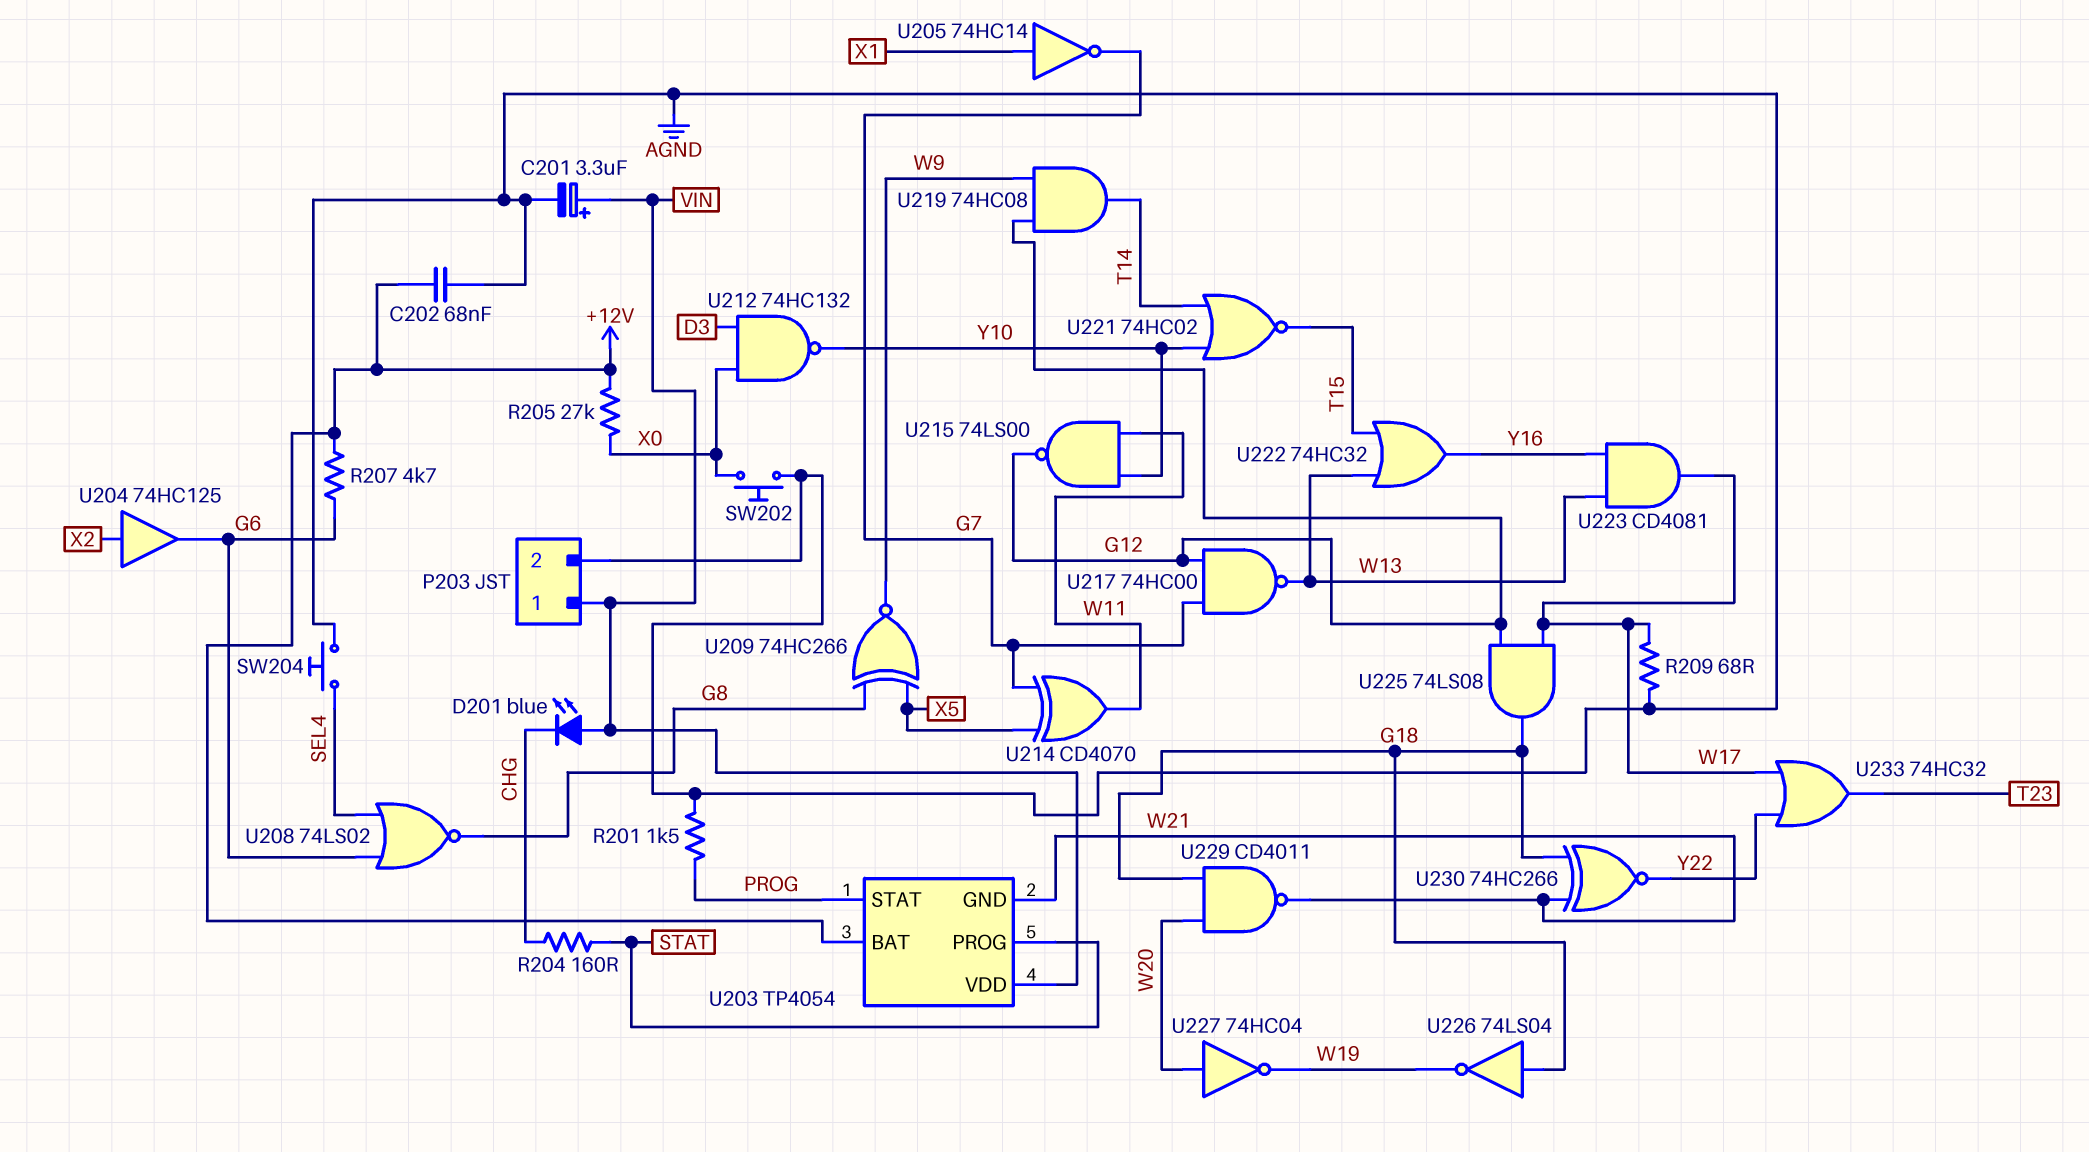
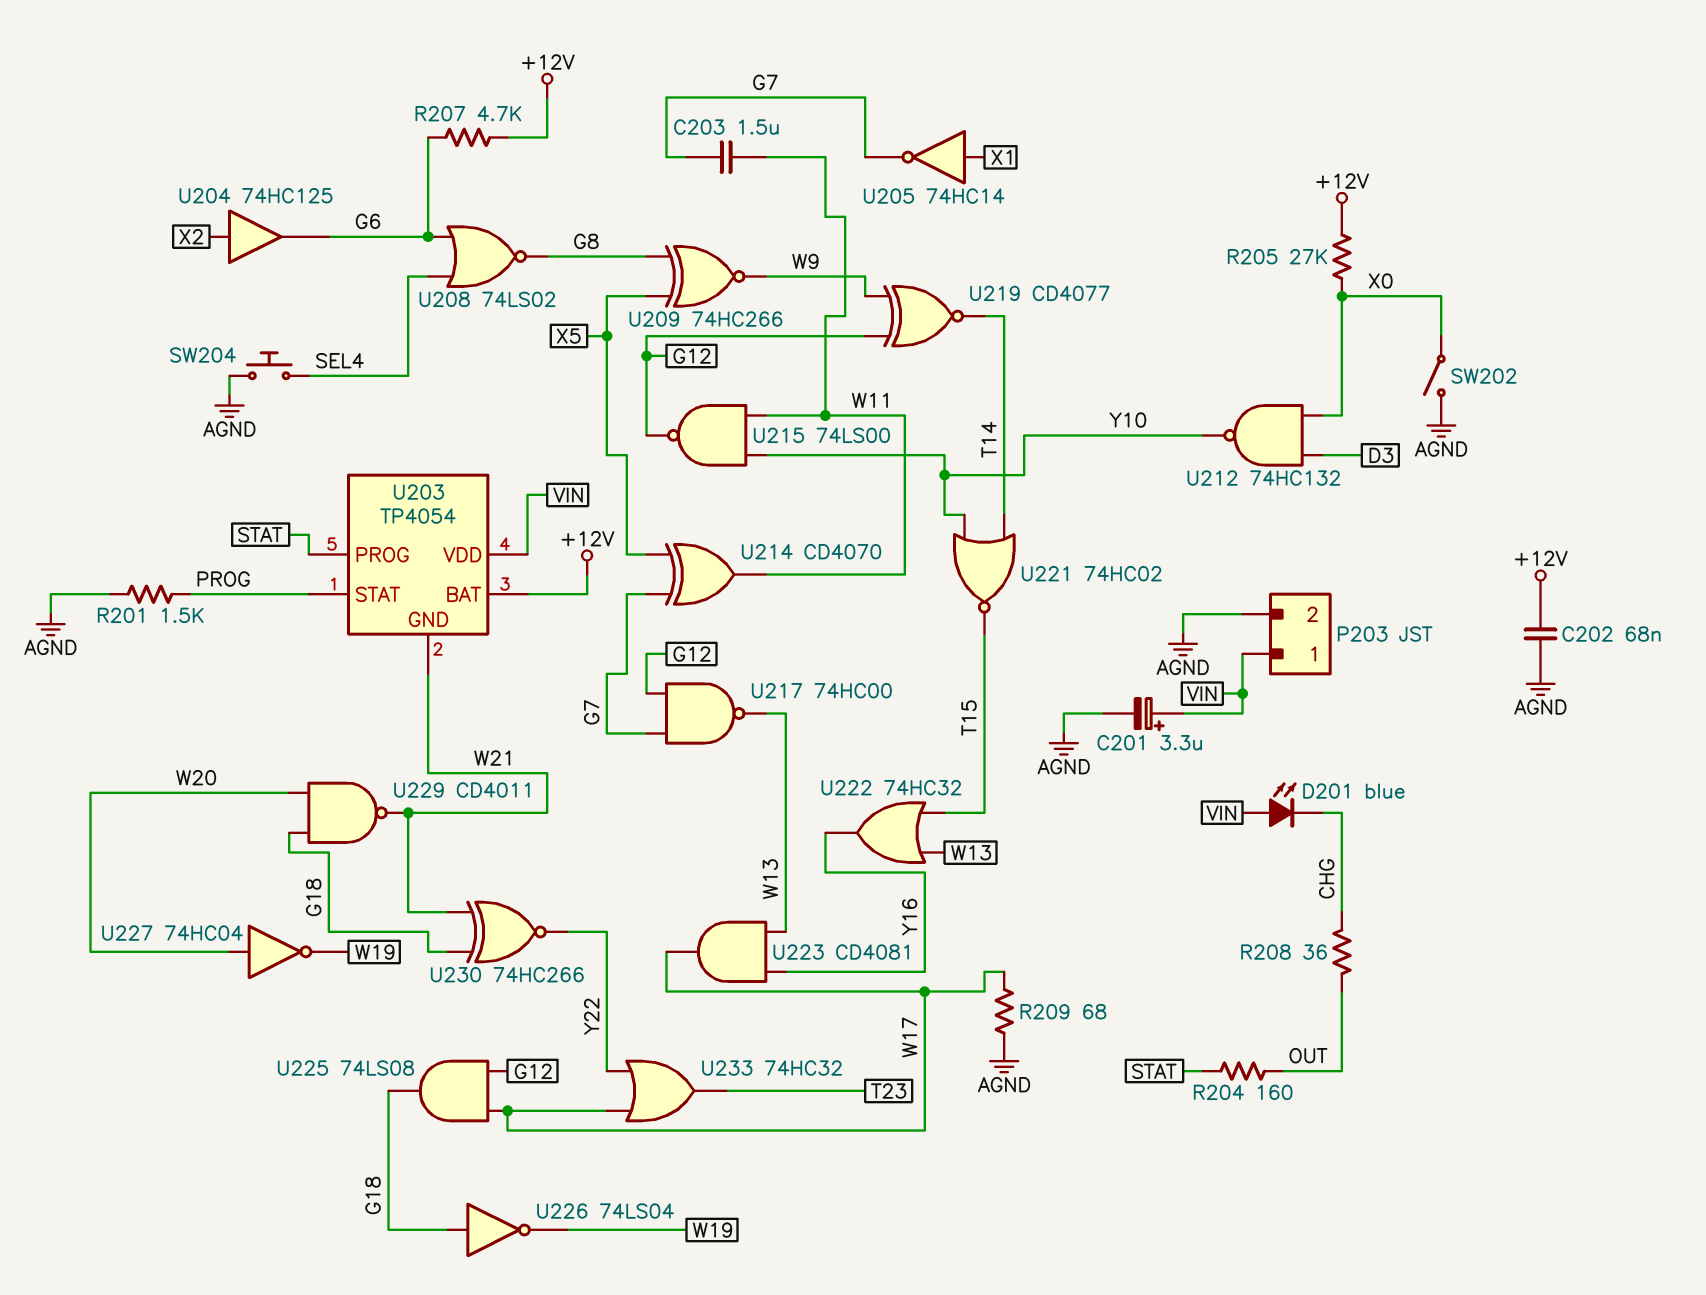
C203: none -> 1.5uF (G7, W11)
R204: 160 (CHG, STAT) -> 160 (OUT, STAT)
R208: none -> 36 (CHG, OUT)
SW202: button (AGND, X0) -> switch (AGND, X0)
U219: AND 74HC08 (in G12, in W9, out T14) -> XNOR CD4077 (in G12, in W9, out T14)

